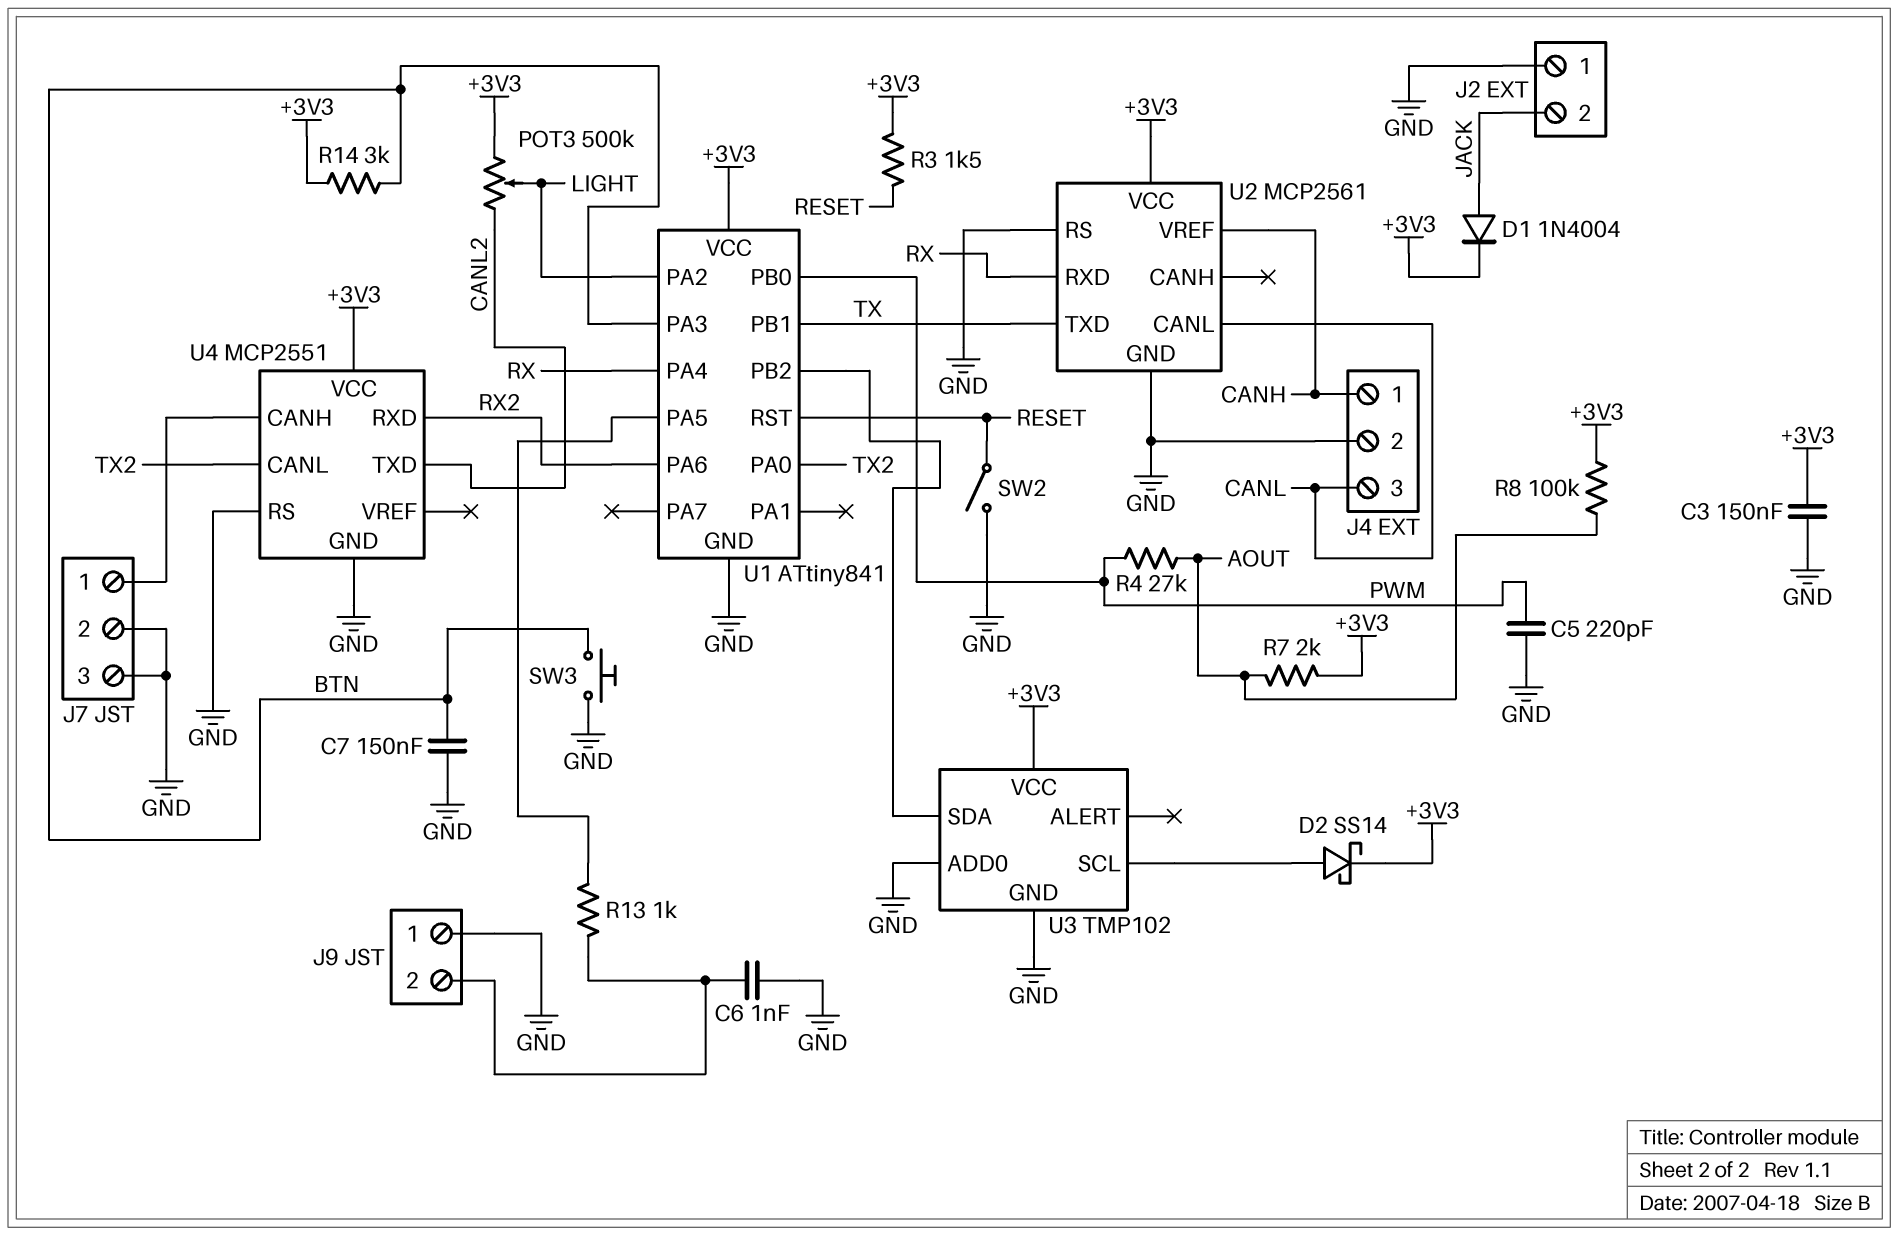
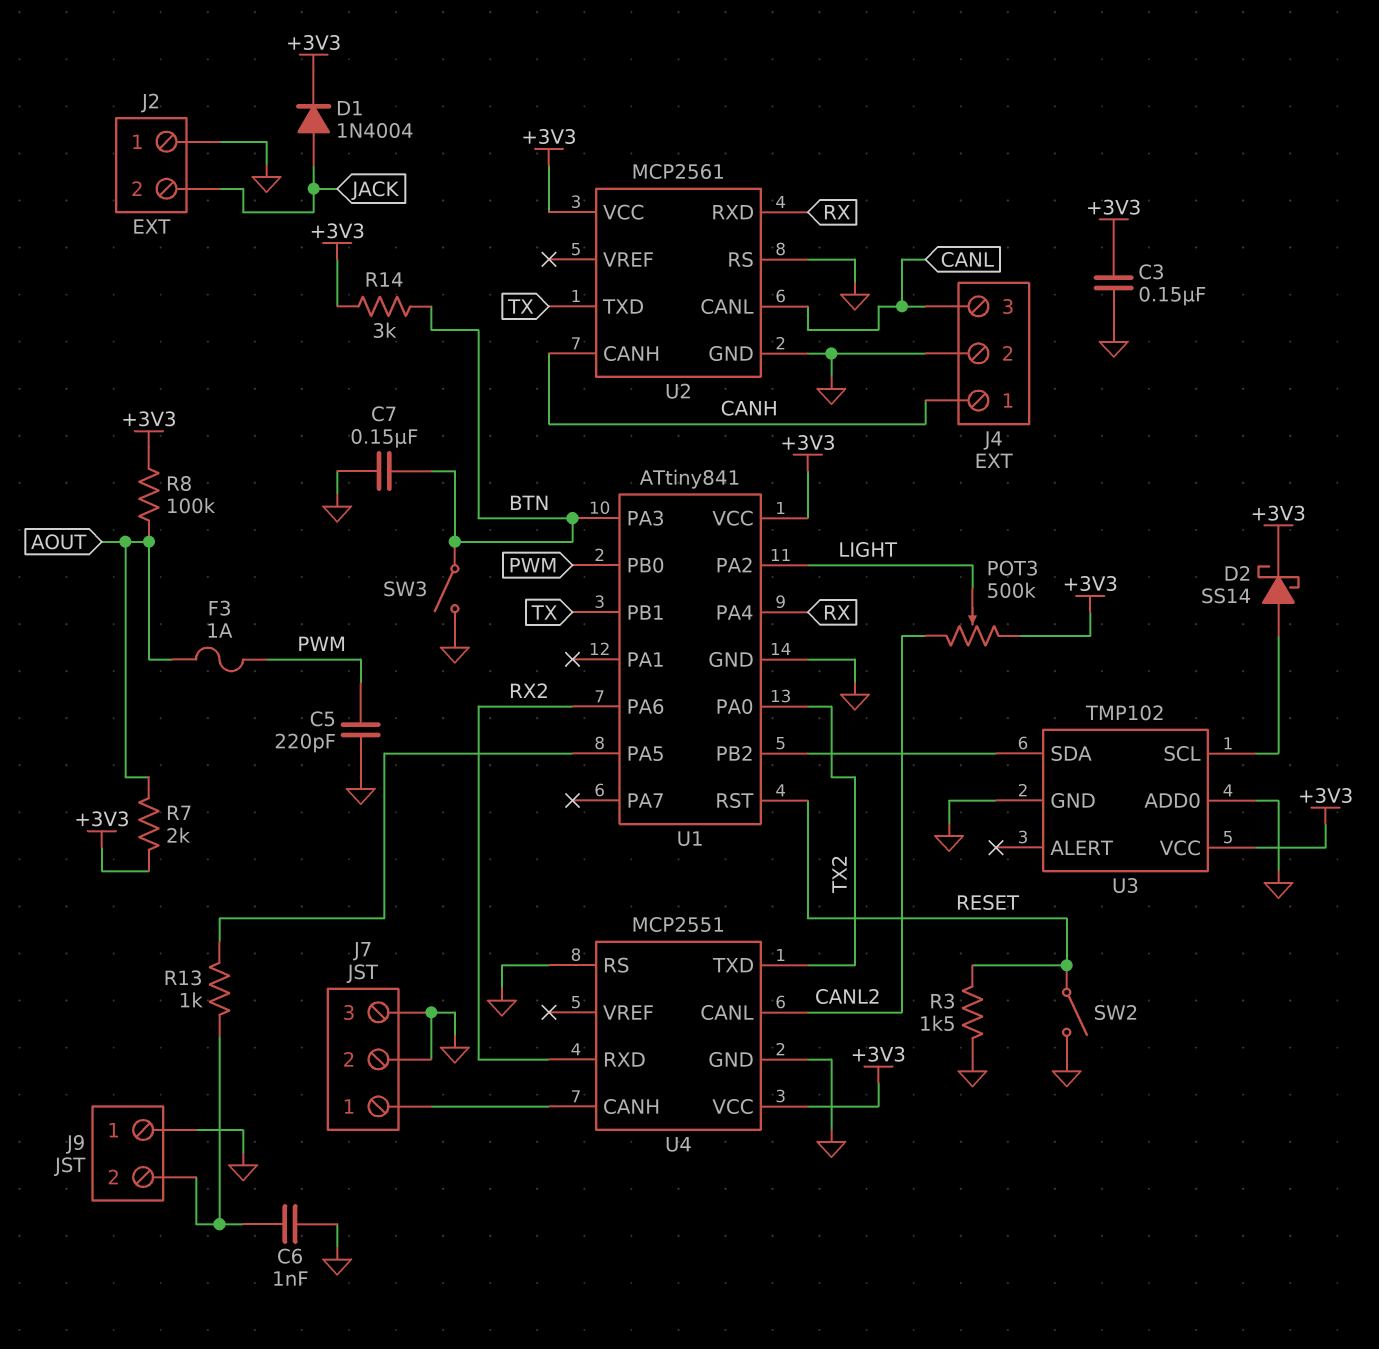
F3: none -> 1A (AOUT, PWM)
R3: 1.5k (+3V3, RESET) -> 1.5k (GND, RESET)
R4: 27k (AOUT, PWM) -> none
SW3: button (BTN, GND) -> switch (BTN, GND)
U2 pin CANH: none -> CANH
U2 pin VREF: CANH -> none
U4 pin CANL: TX2 -> CANL2
U4 pin TXD: CANL2 -> TX2

